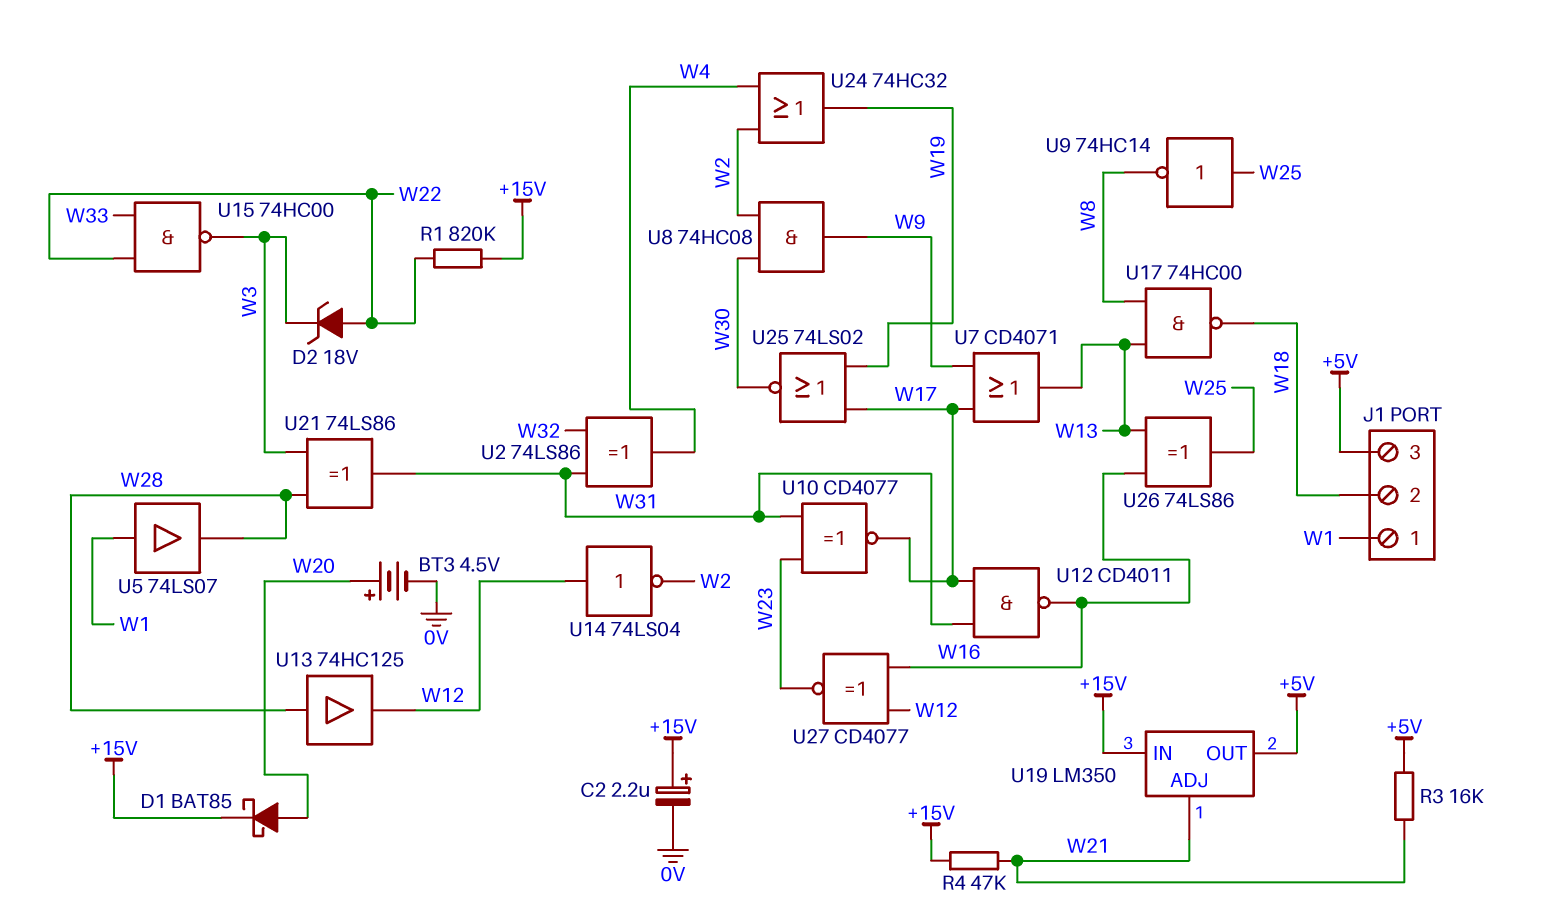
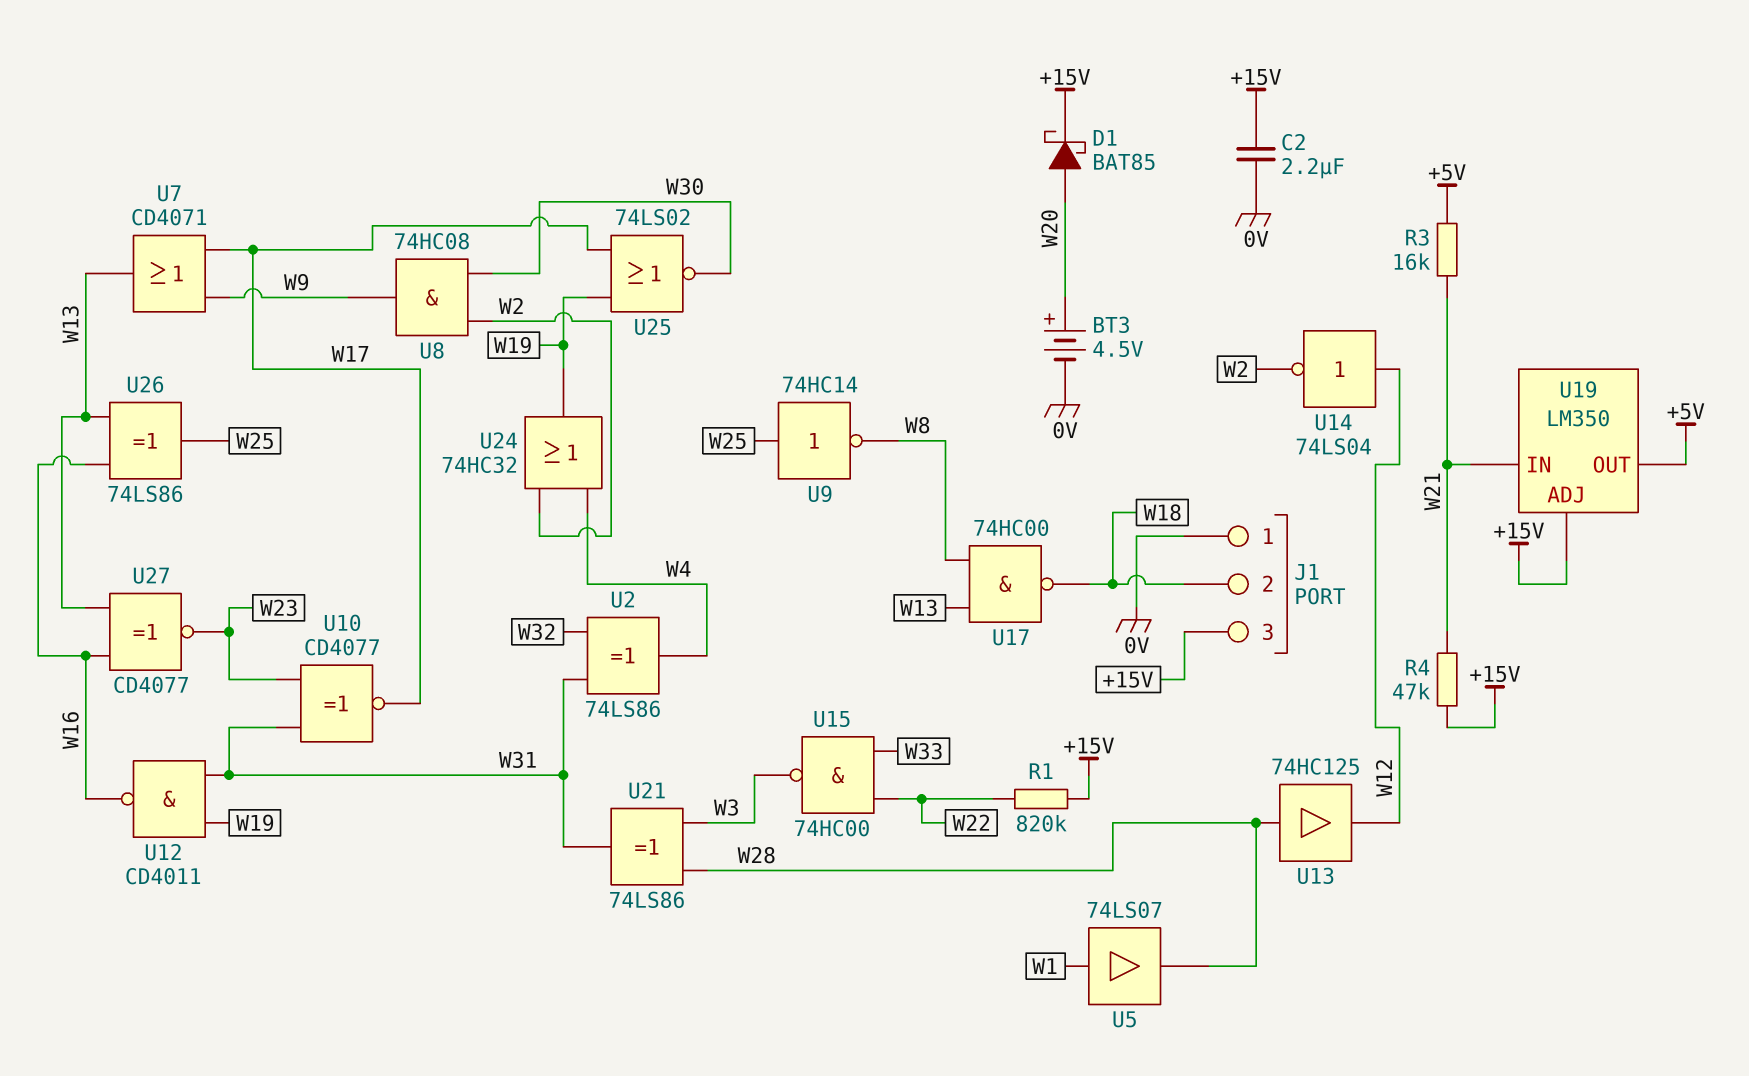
C2: 2.2uF (plus +15V, minus 0V) -> 2.2uF (+15V, 0V)
D2: zener 18V (A W22, K W3) -> none
J1 pin 1: W1 -> 0V
J1 pin 3: +5V -> +15V
U12: NAND CD4011 (in W17, in W31, out W16) -> NAND CD4011 (in W19, in W31, out W16)
U19 pin ADJ: W21 -> +15V
U19 pin IN: +15V -> W21
U27: XNOR CD4077 (in W12, in W16, out W23) -> XNOR CD4077 (in W13, in W16, out W23)

